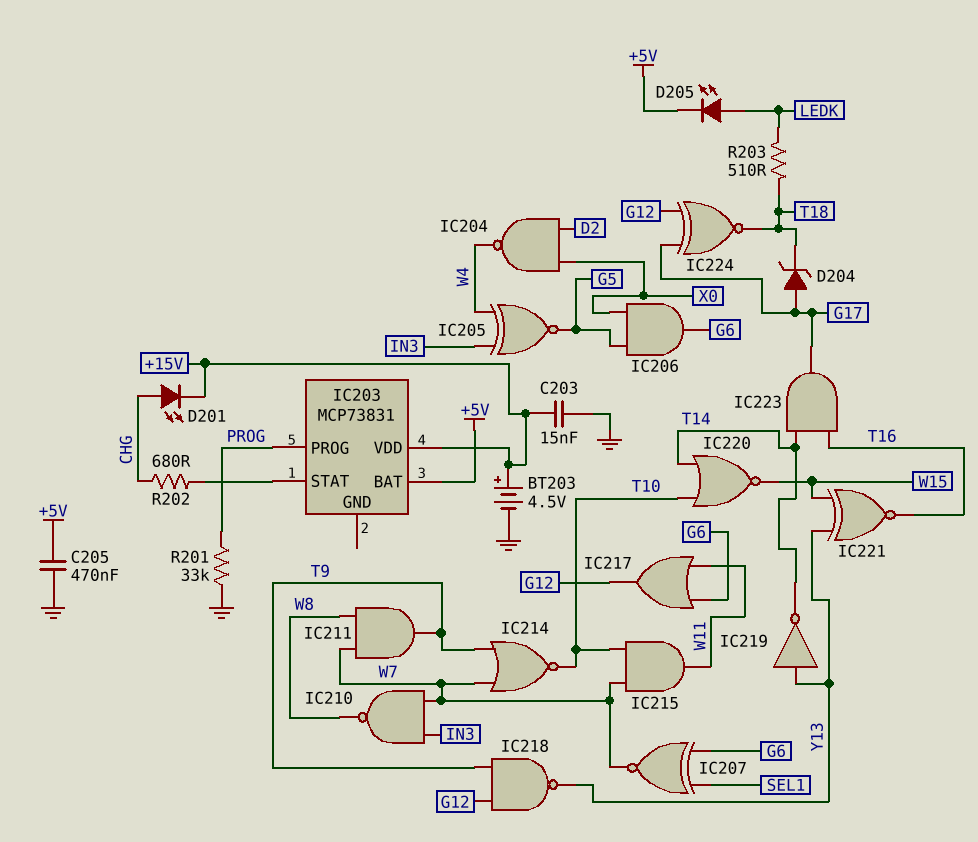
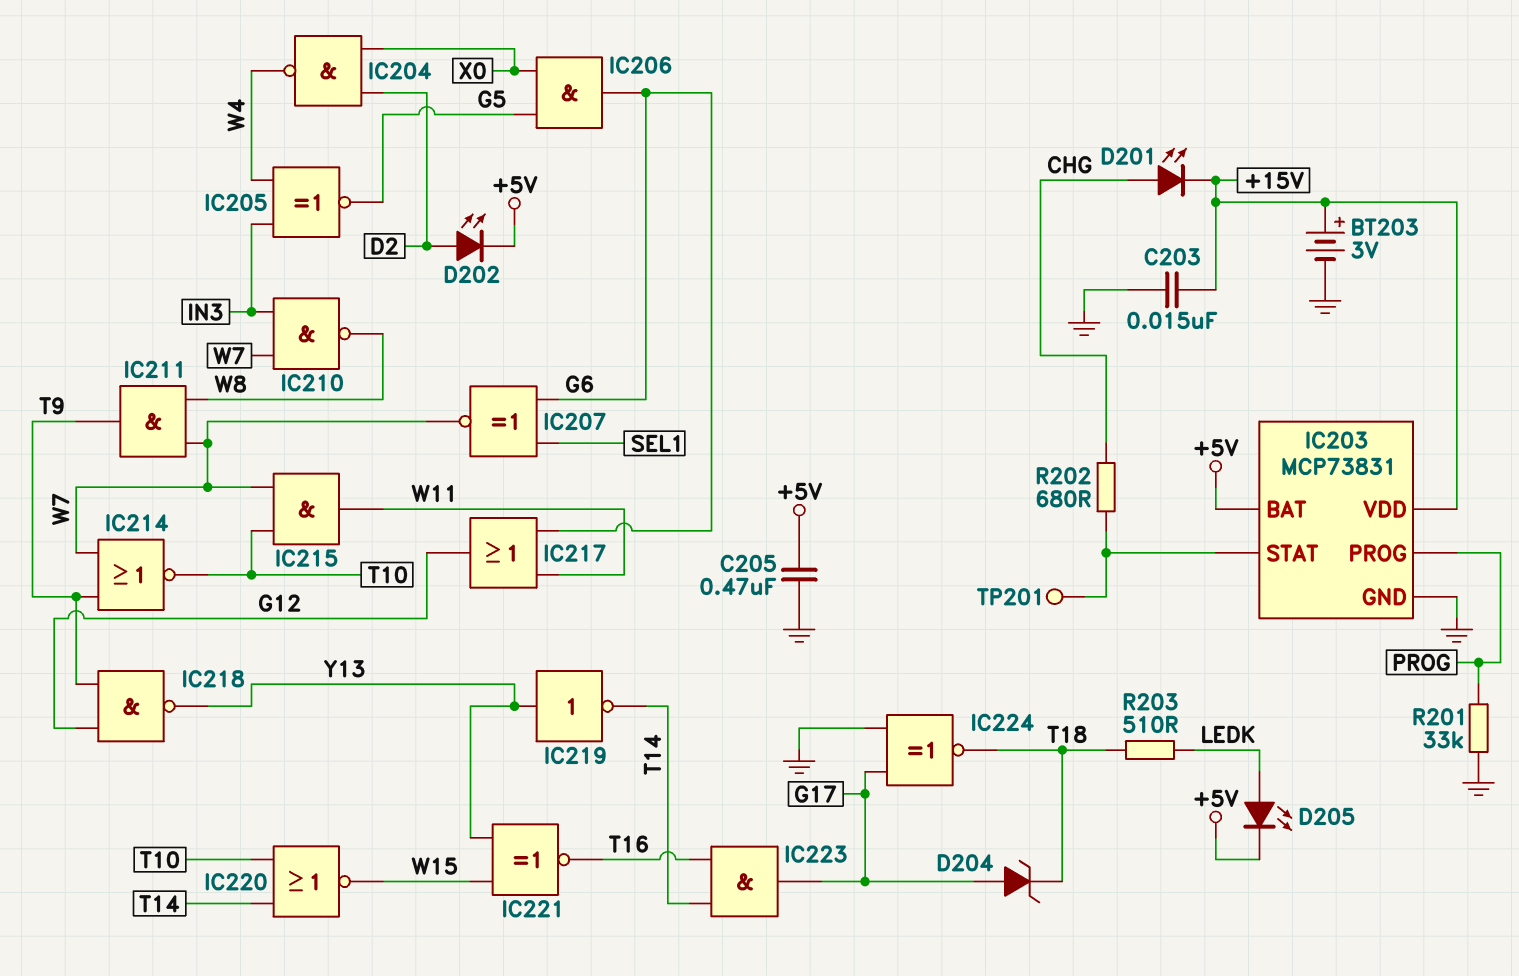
BT203: 4.5V (plus +15V, minus GND) -> 3V (plus +15V, minus GND)
D202: none -> LED (A D2, K +5V)
IC203 pin GND: none -> GND
IC224: XNOR (in G12, in G17, out T18) -> XNOR (in G17, in GND, out T18)
TP201: none -> test point (IC203/STAT)

